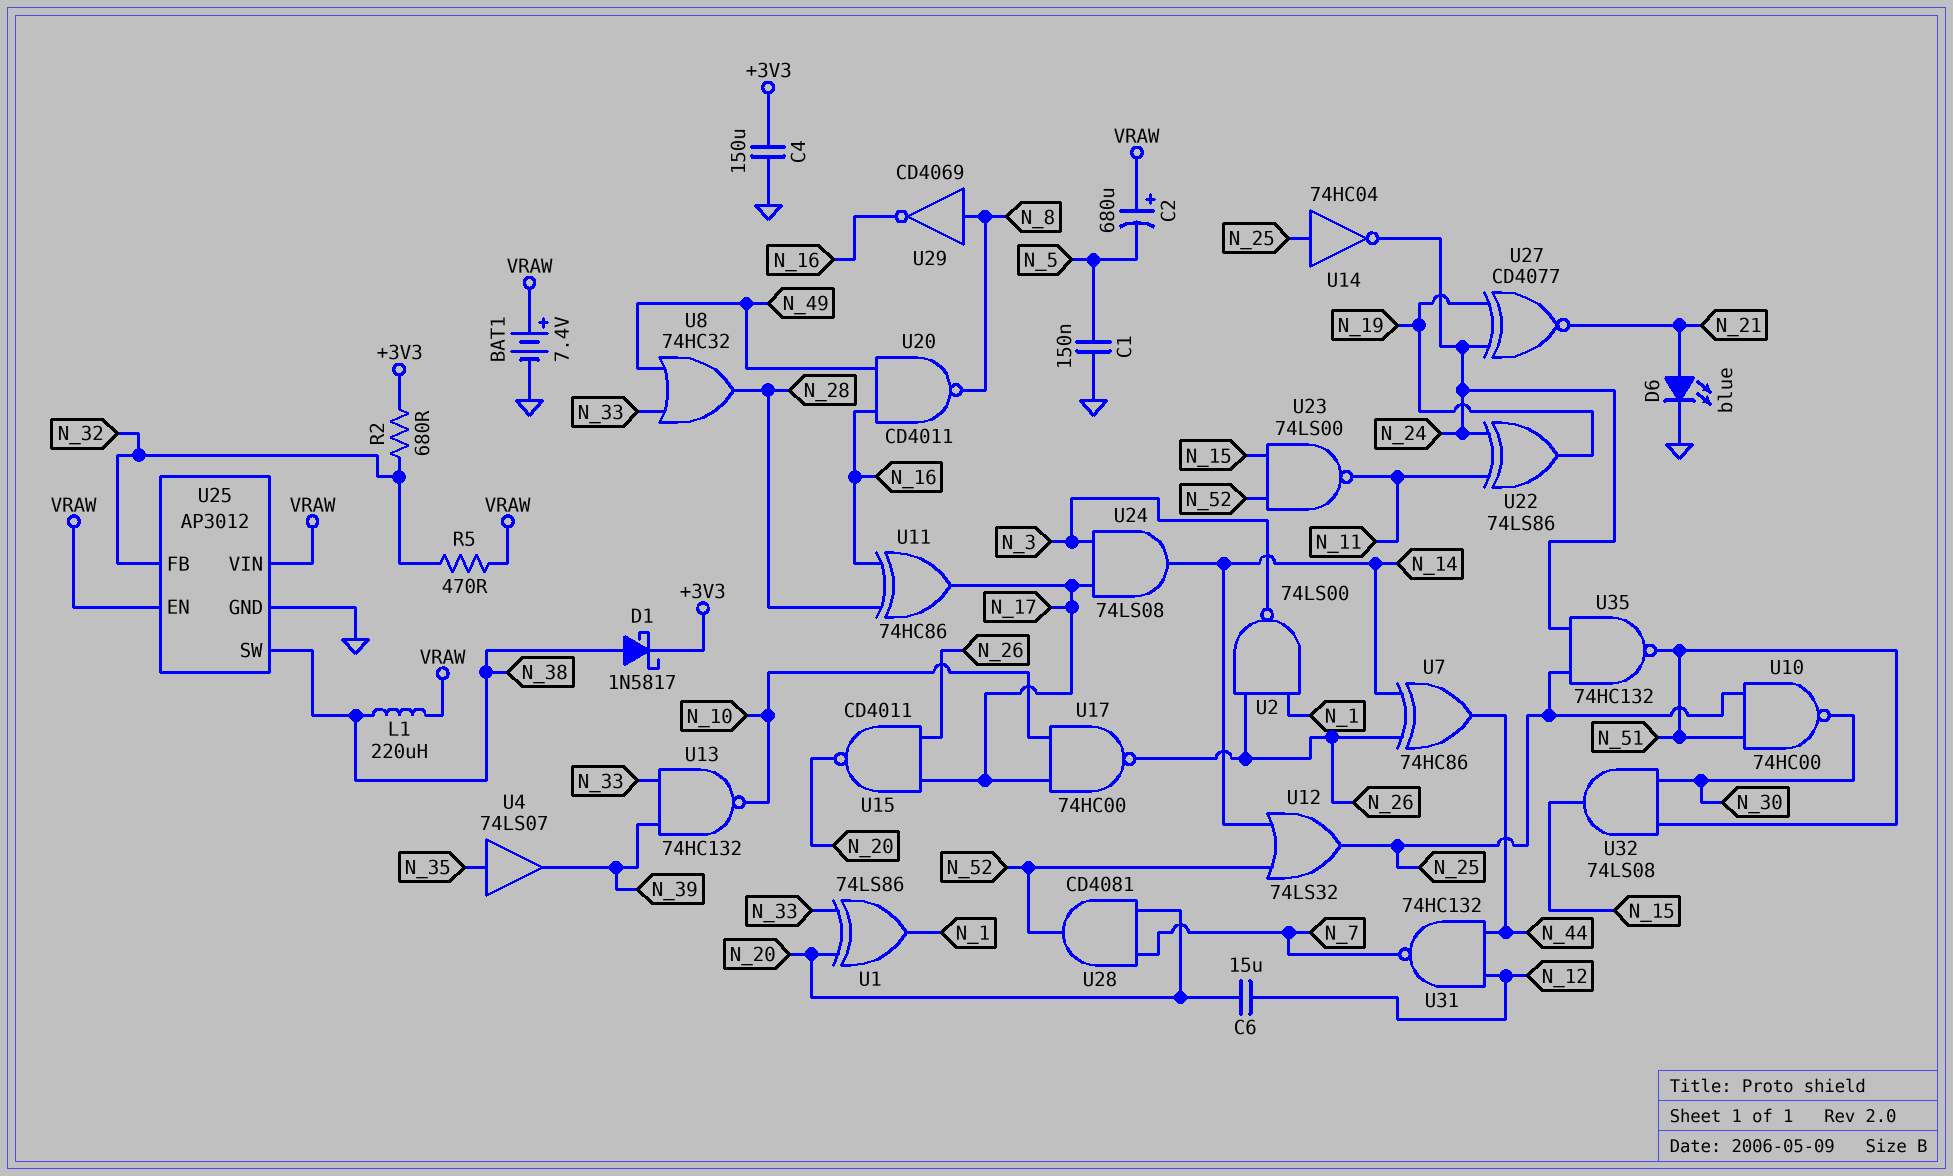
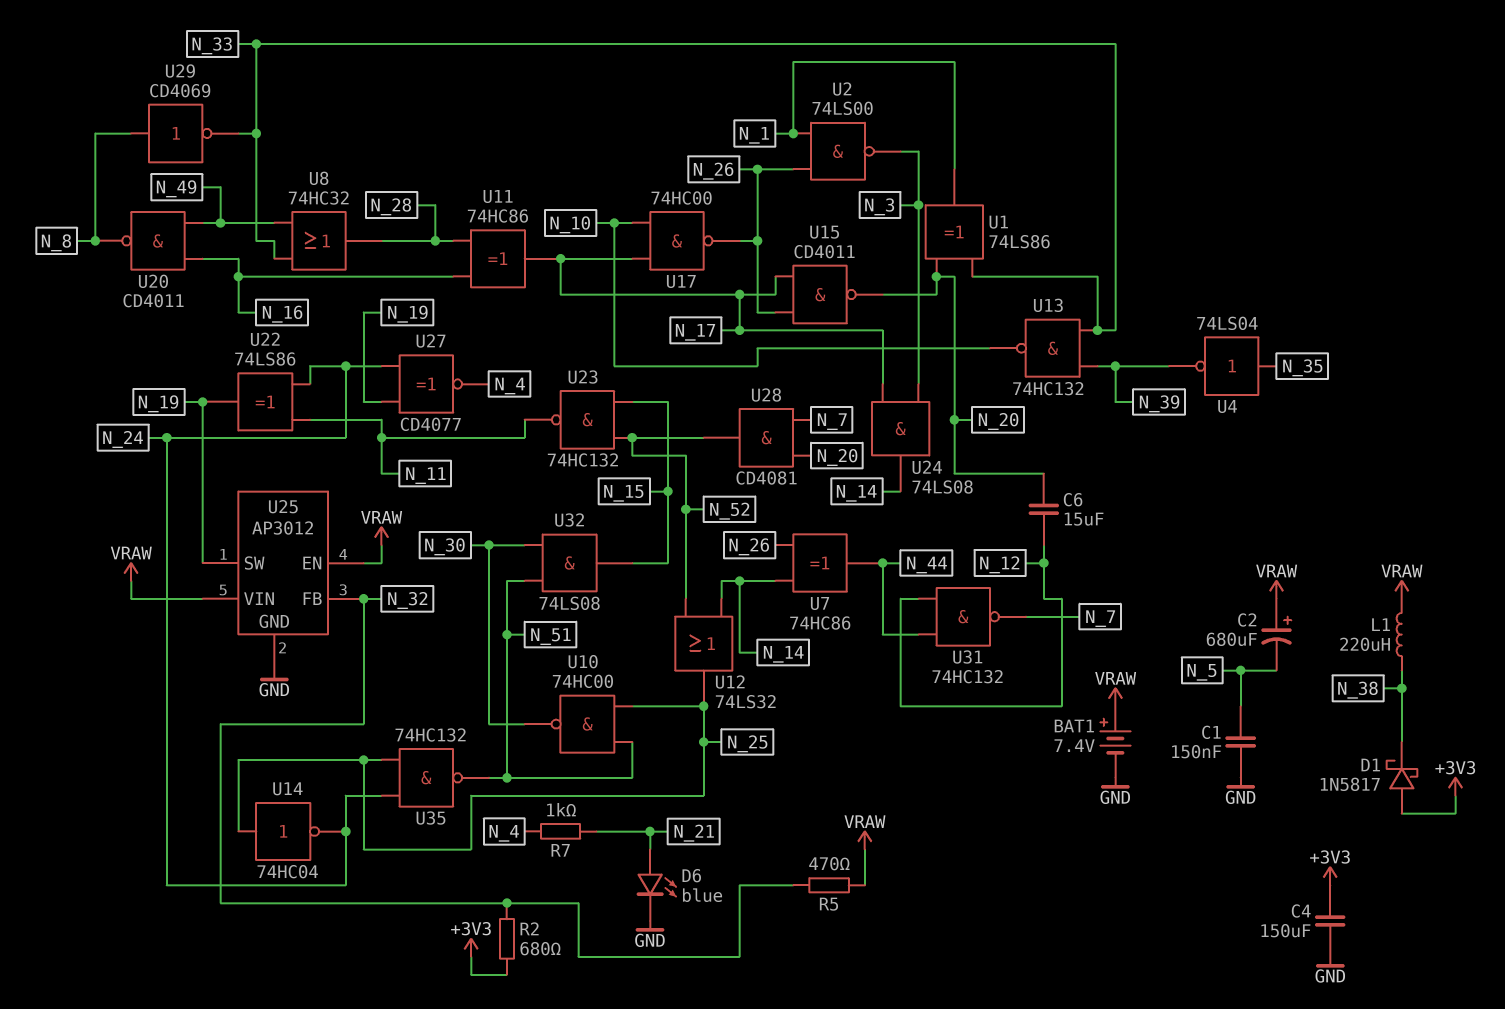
D1: schottky 1N5817 (A N_38, K +3V3) -> schottky 1N5817 (A +3V3, K N_38)
R7: none -> 1k (N_4, N_21)
U4: buffer 74LS07 (in N_35, out N_39) -> NOT 74LS04 (in N_35, out N_39)
U23: NAND 74LS00 (in N_15, in N_52, out N_11) -> NAND 74HC132 (in N_15, in N_52, out N_11)
U25 pin SW: N_38 -> N_19
U27: XNOR CD4077 (in N_19, in N_24, out N_21) -> XNOR CD4077 (in N_19, in N_24, out N_4)
U29: NOT CD4069 (in N_8, out N_16) -> NOT CD4069 (in N_8, out N_33)

